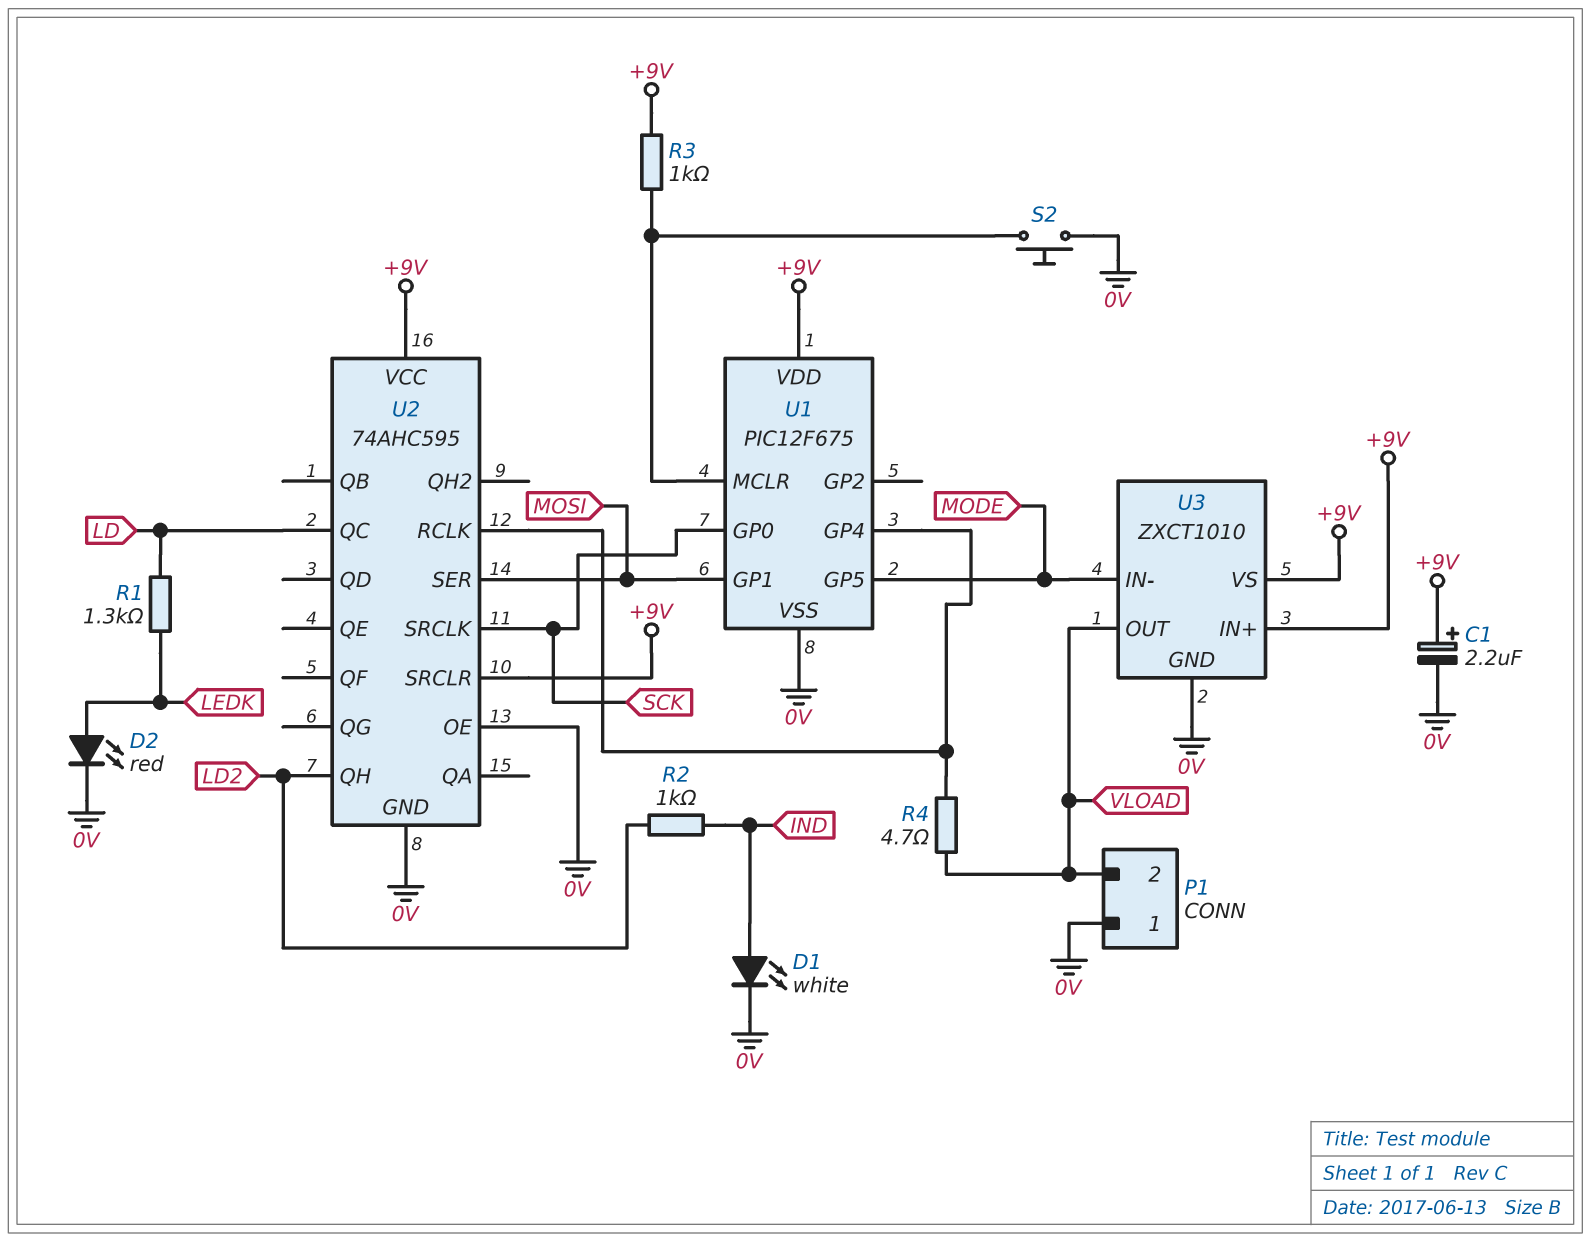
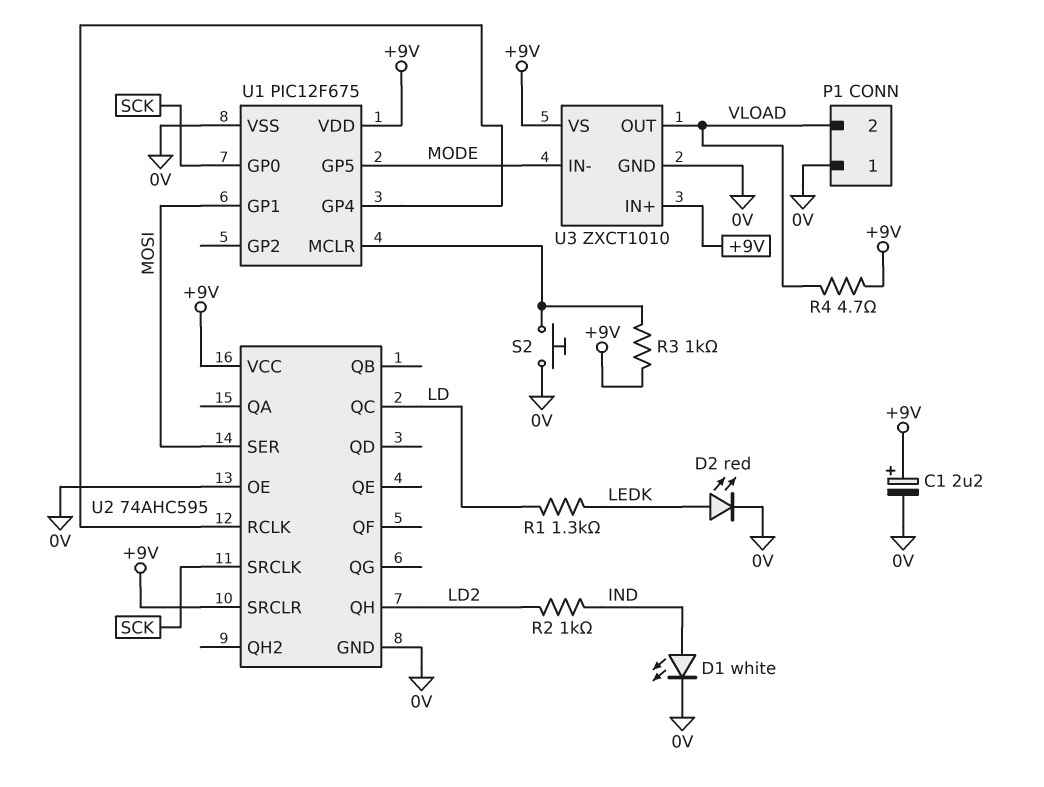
R4: 4.7 (U1/GP4, VLOAD) -> 4.7 (+9V, VLOAD)

